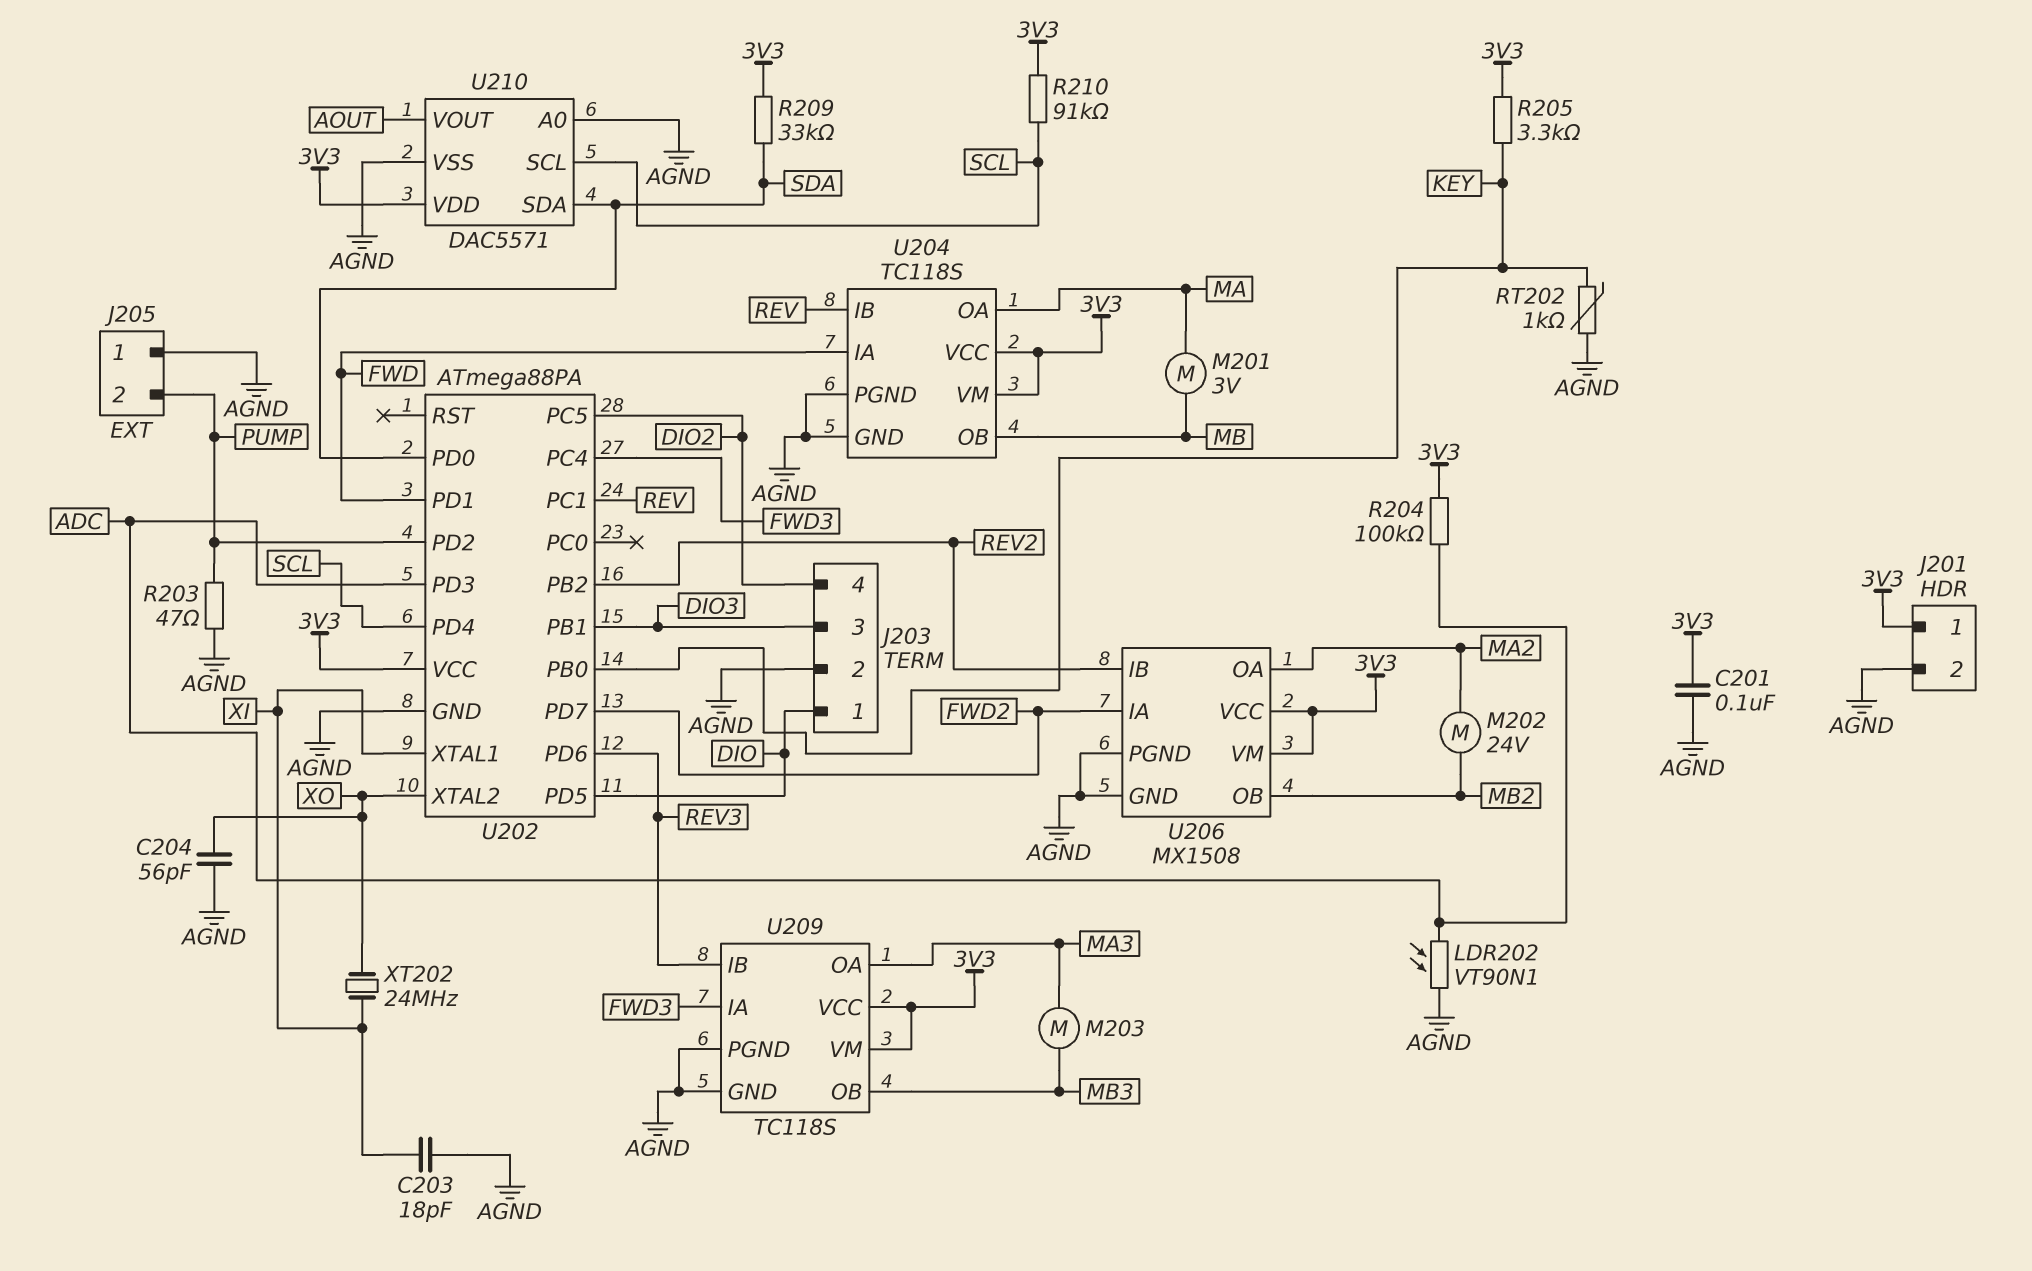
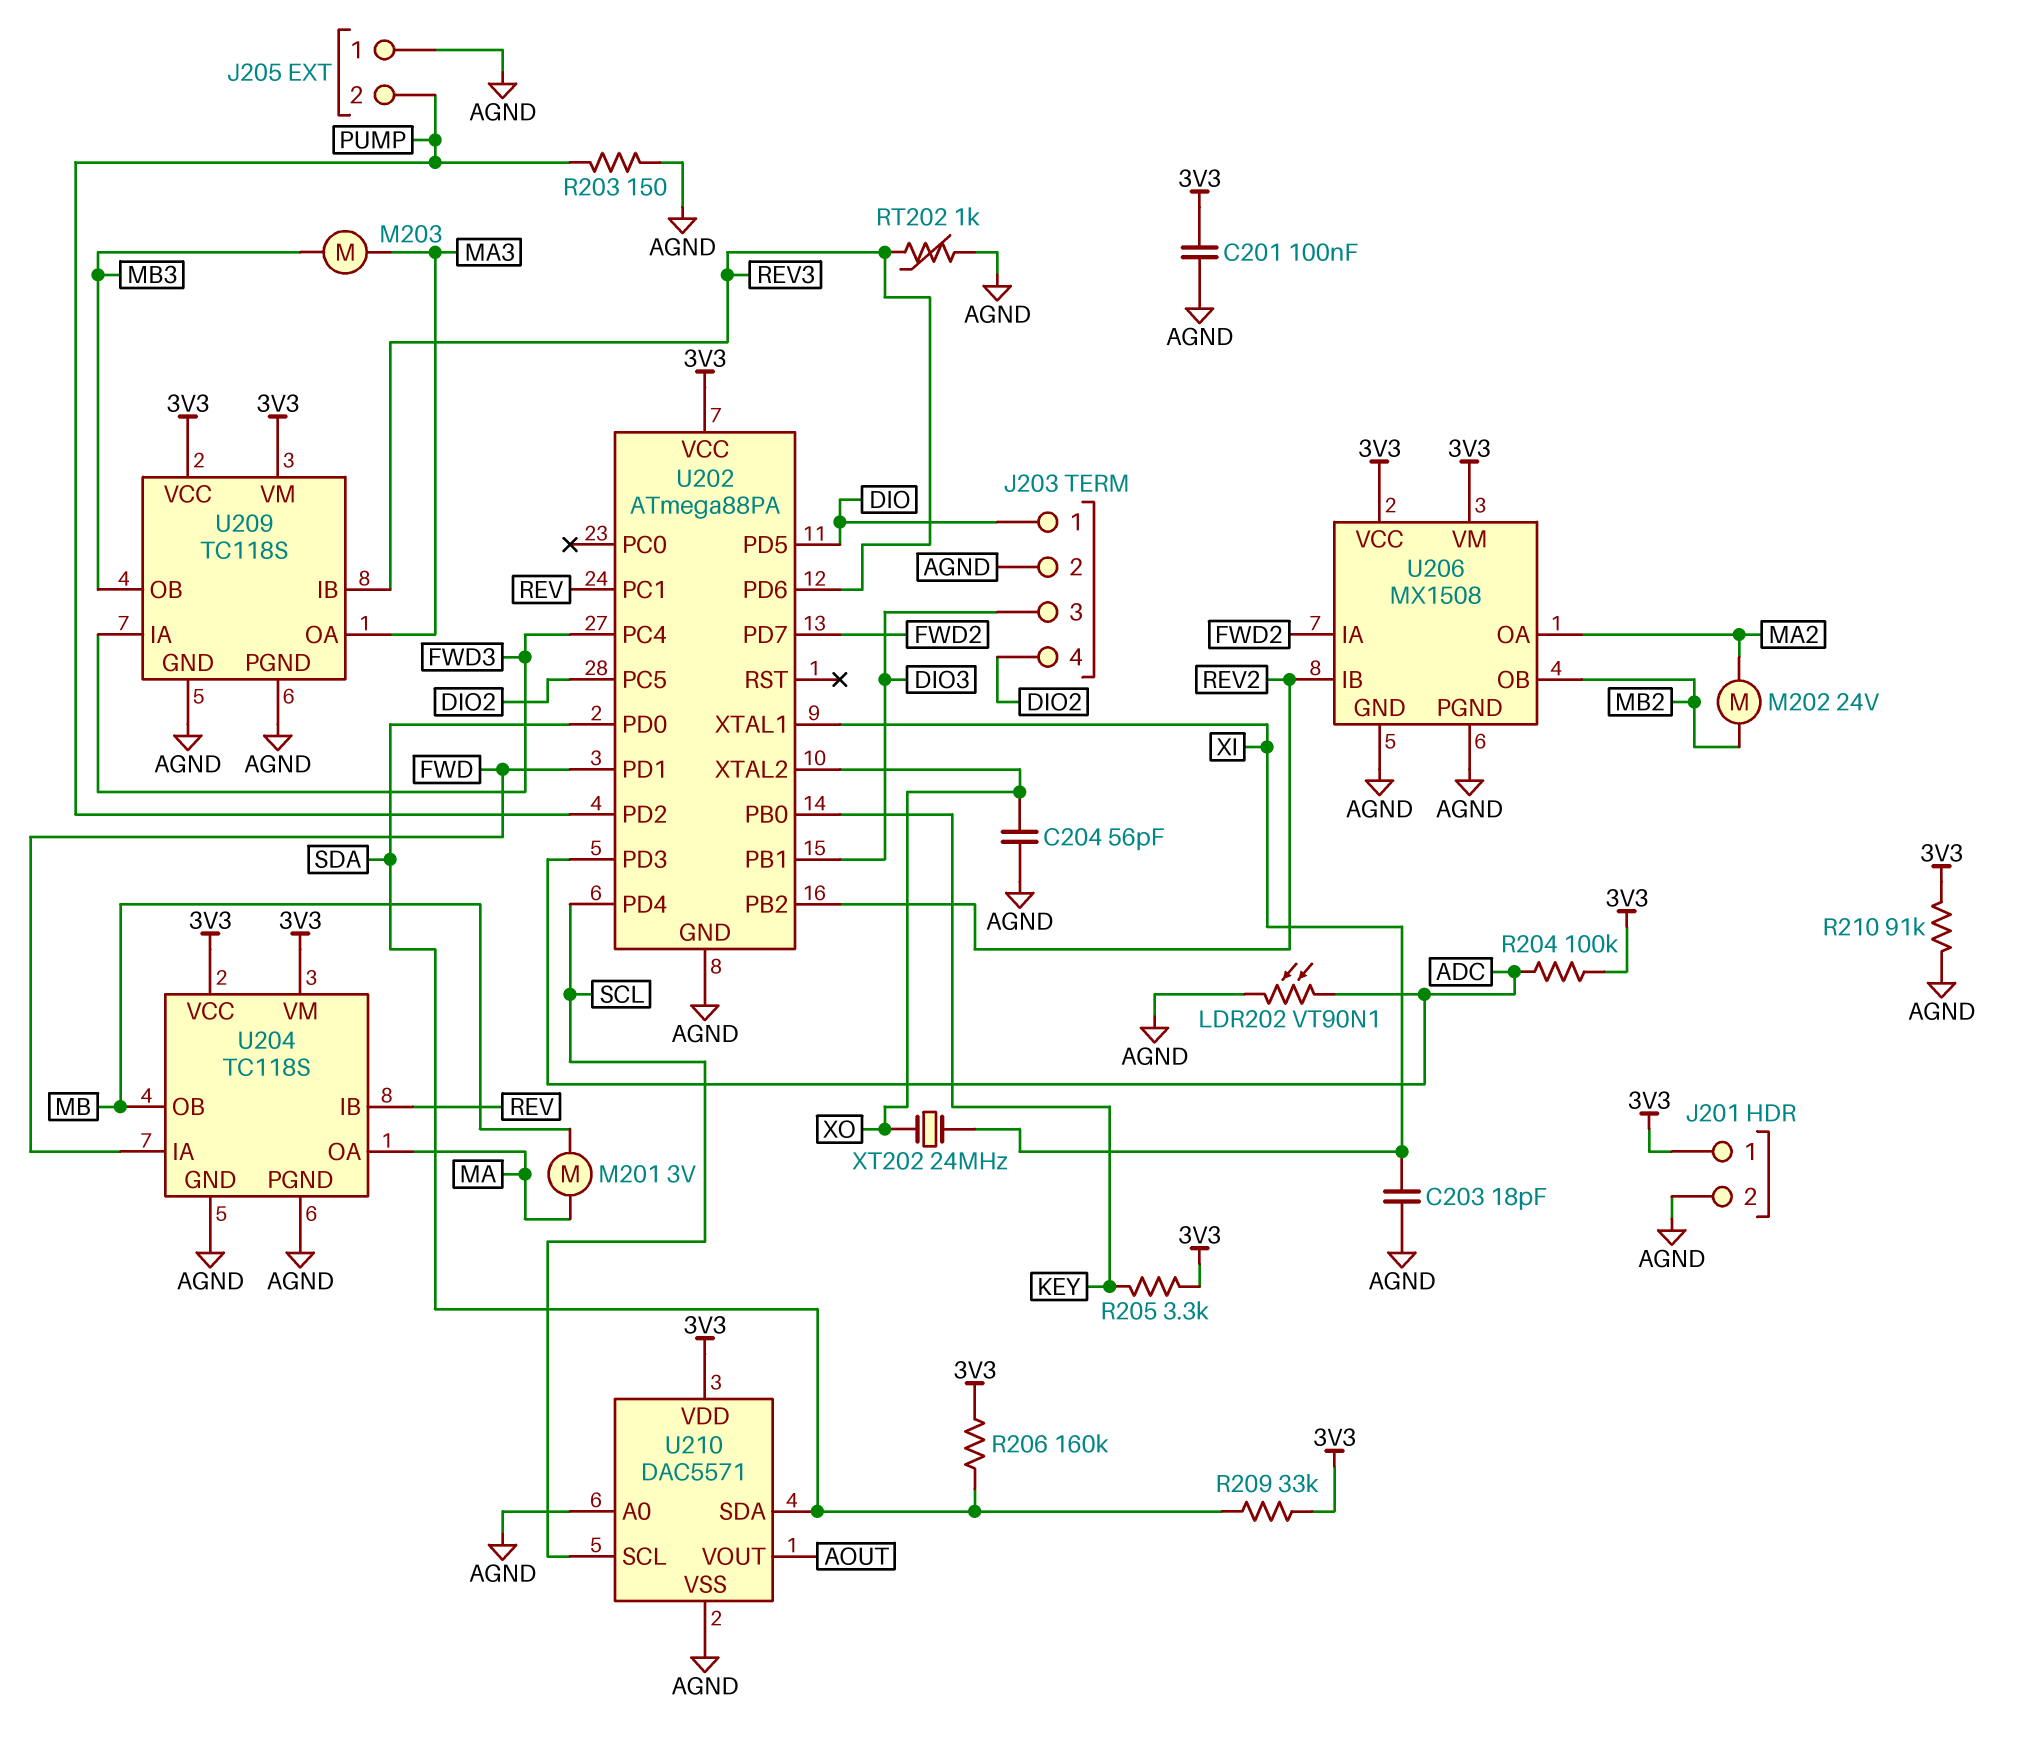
R203: 47 (AGND, PUMP) -> 150 (AGND, PUMP)
R206: none -> 160k (3V3, SDA)
R210: 91k (3V3, SCL) -> 91k (3V3, AGND)
RT202: 1k (AGND, KEY) -> 1k (AGND, REV3)

